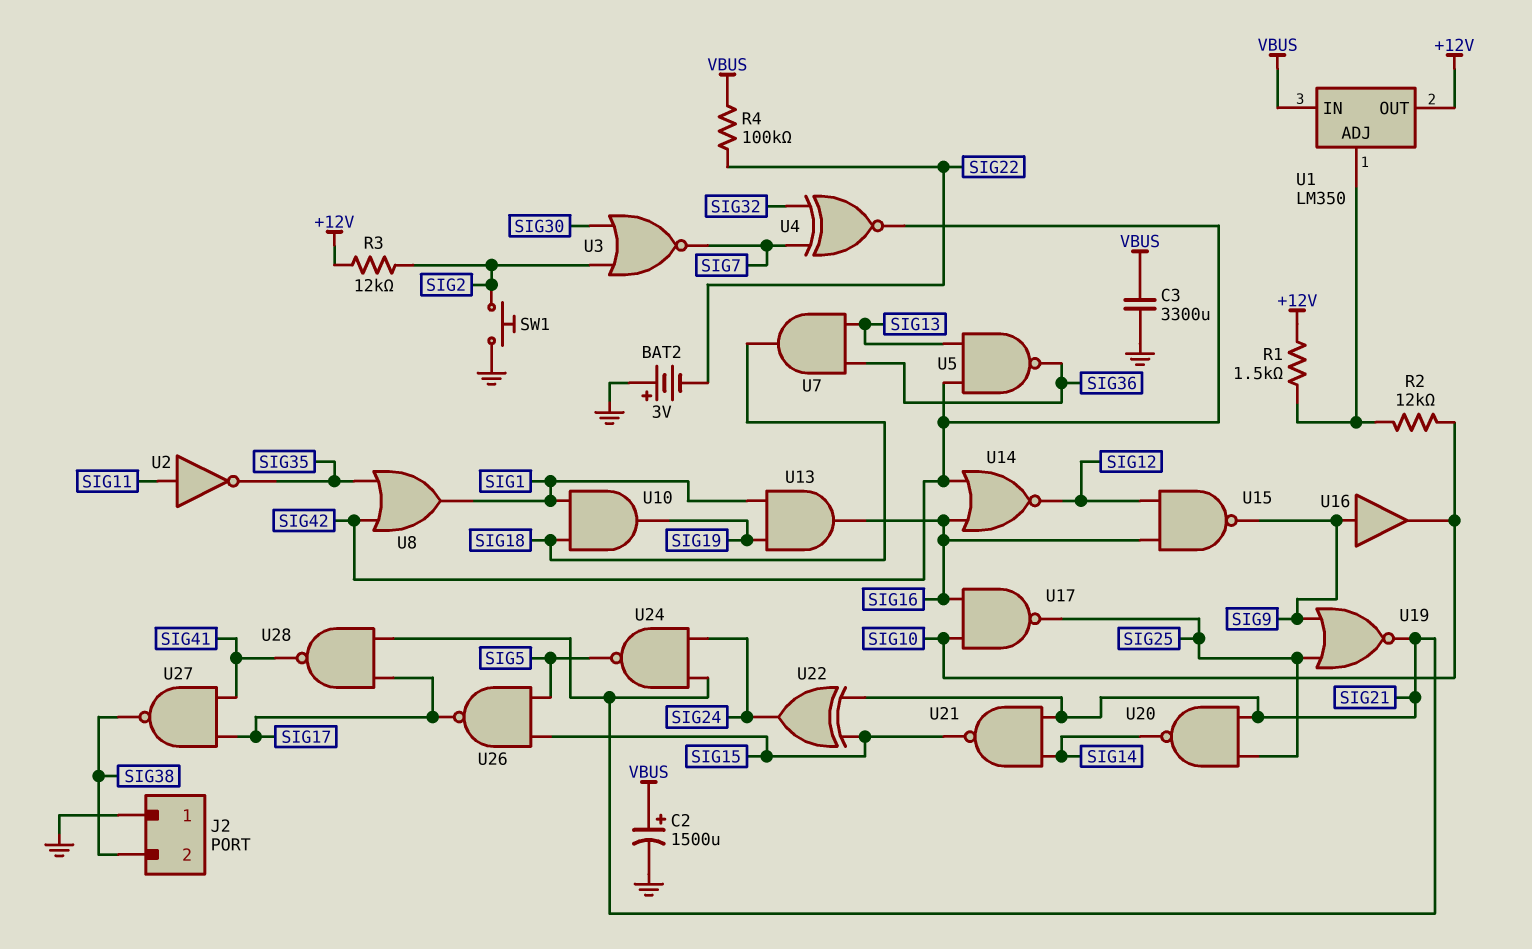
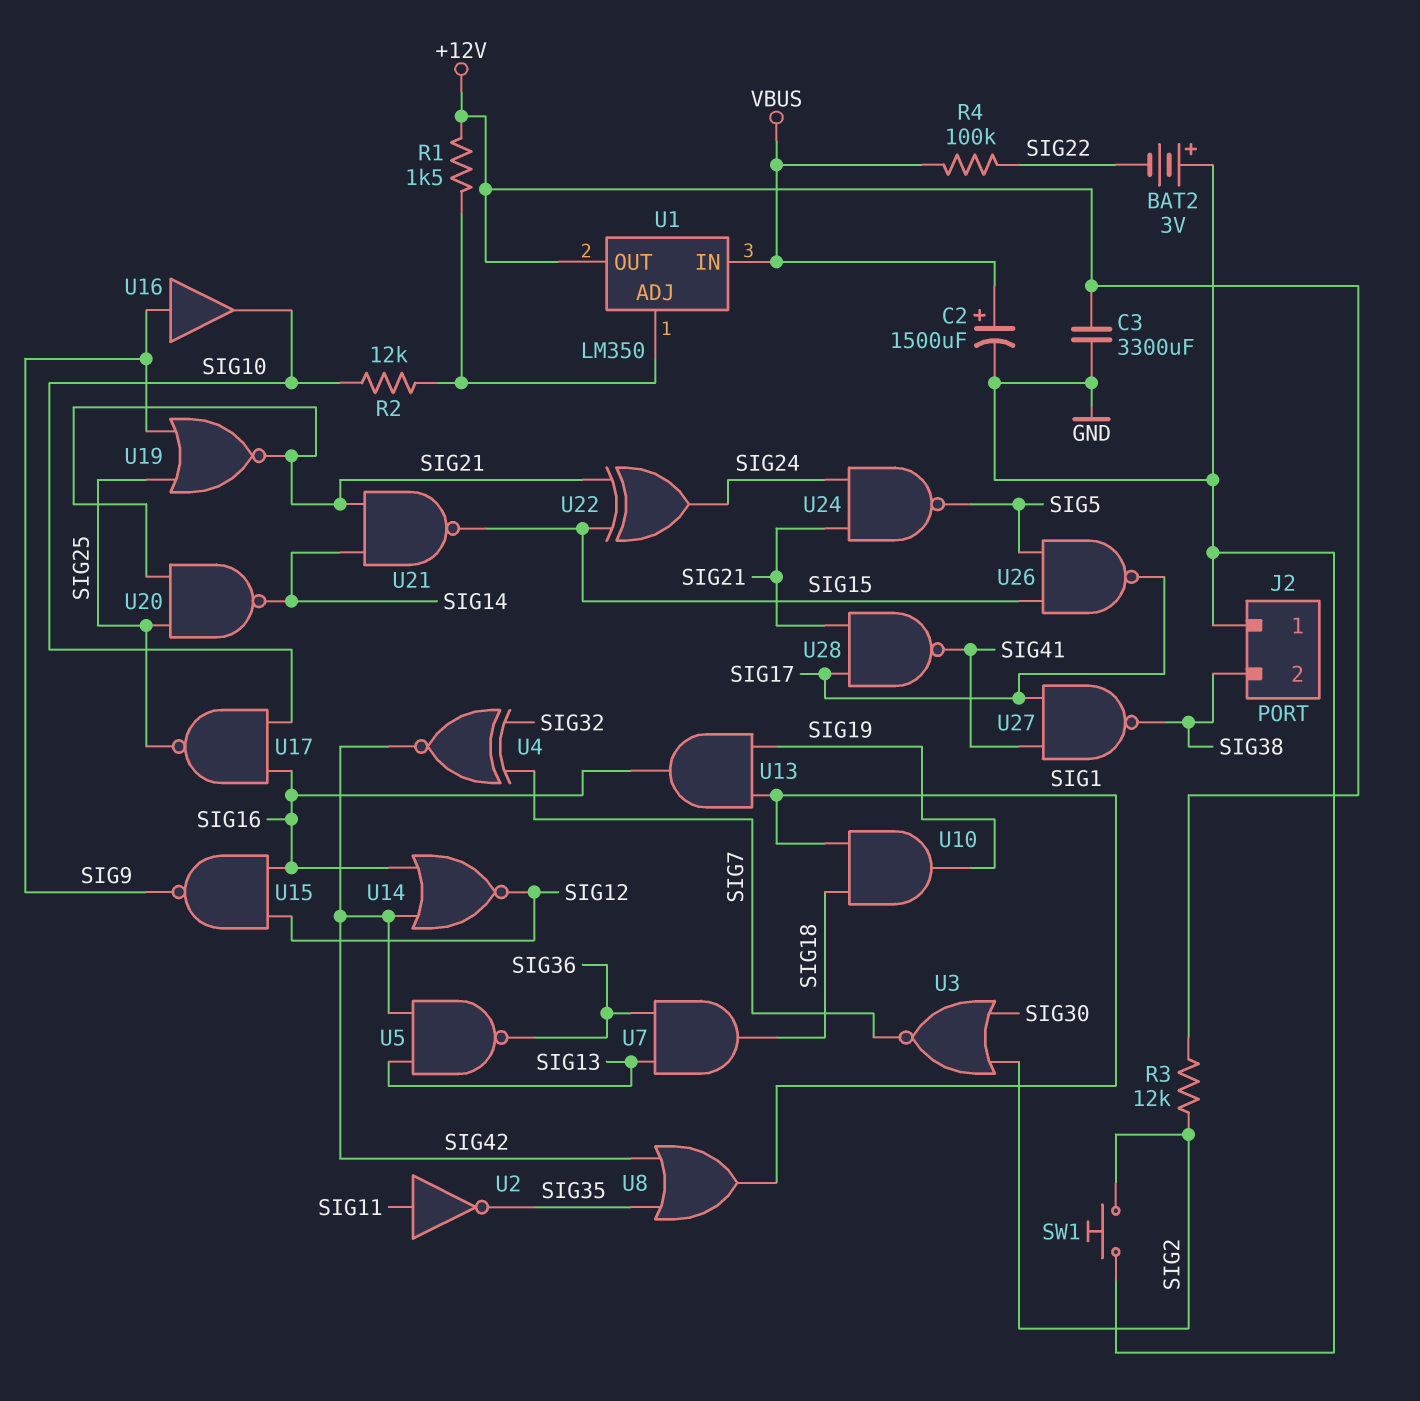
C3: 3300uF (GND, VBUS) -> 3300uF (+12V, GND)

